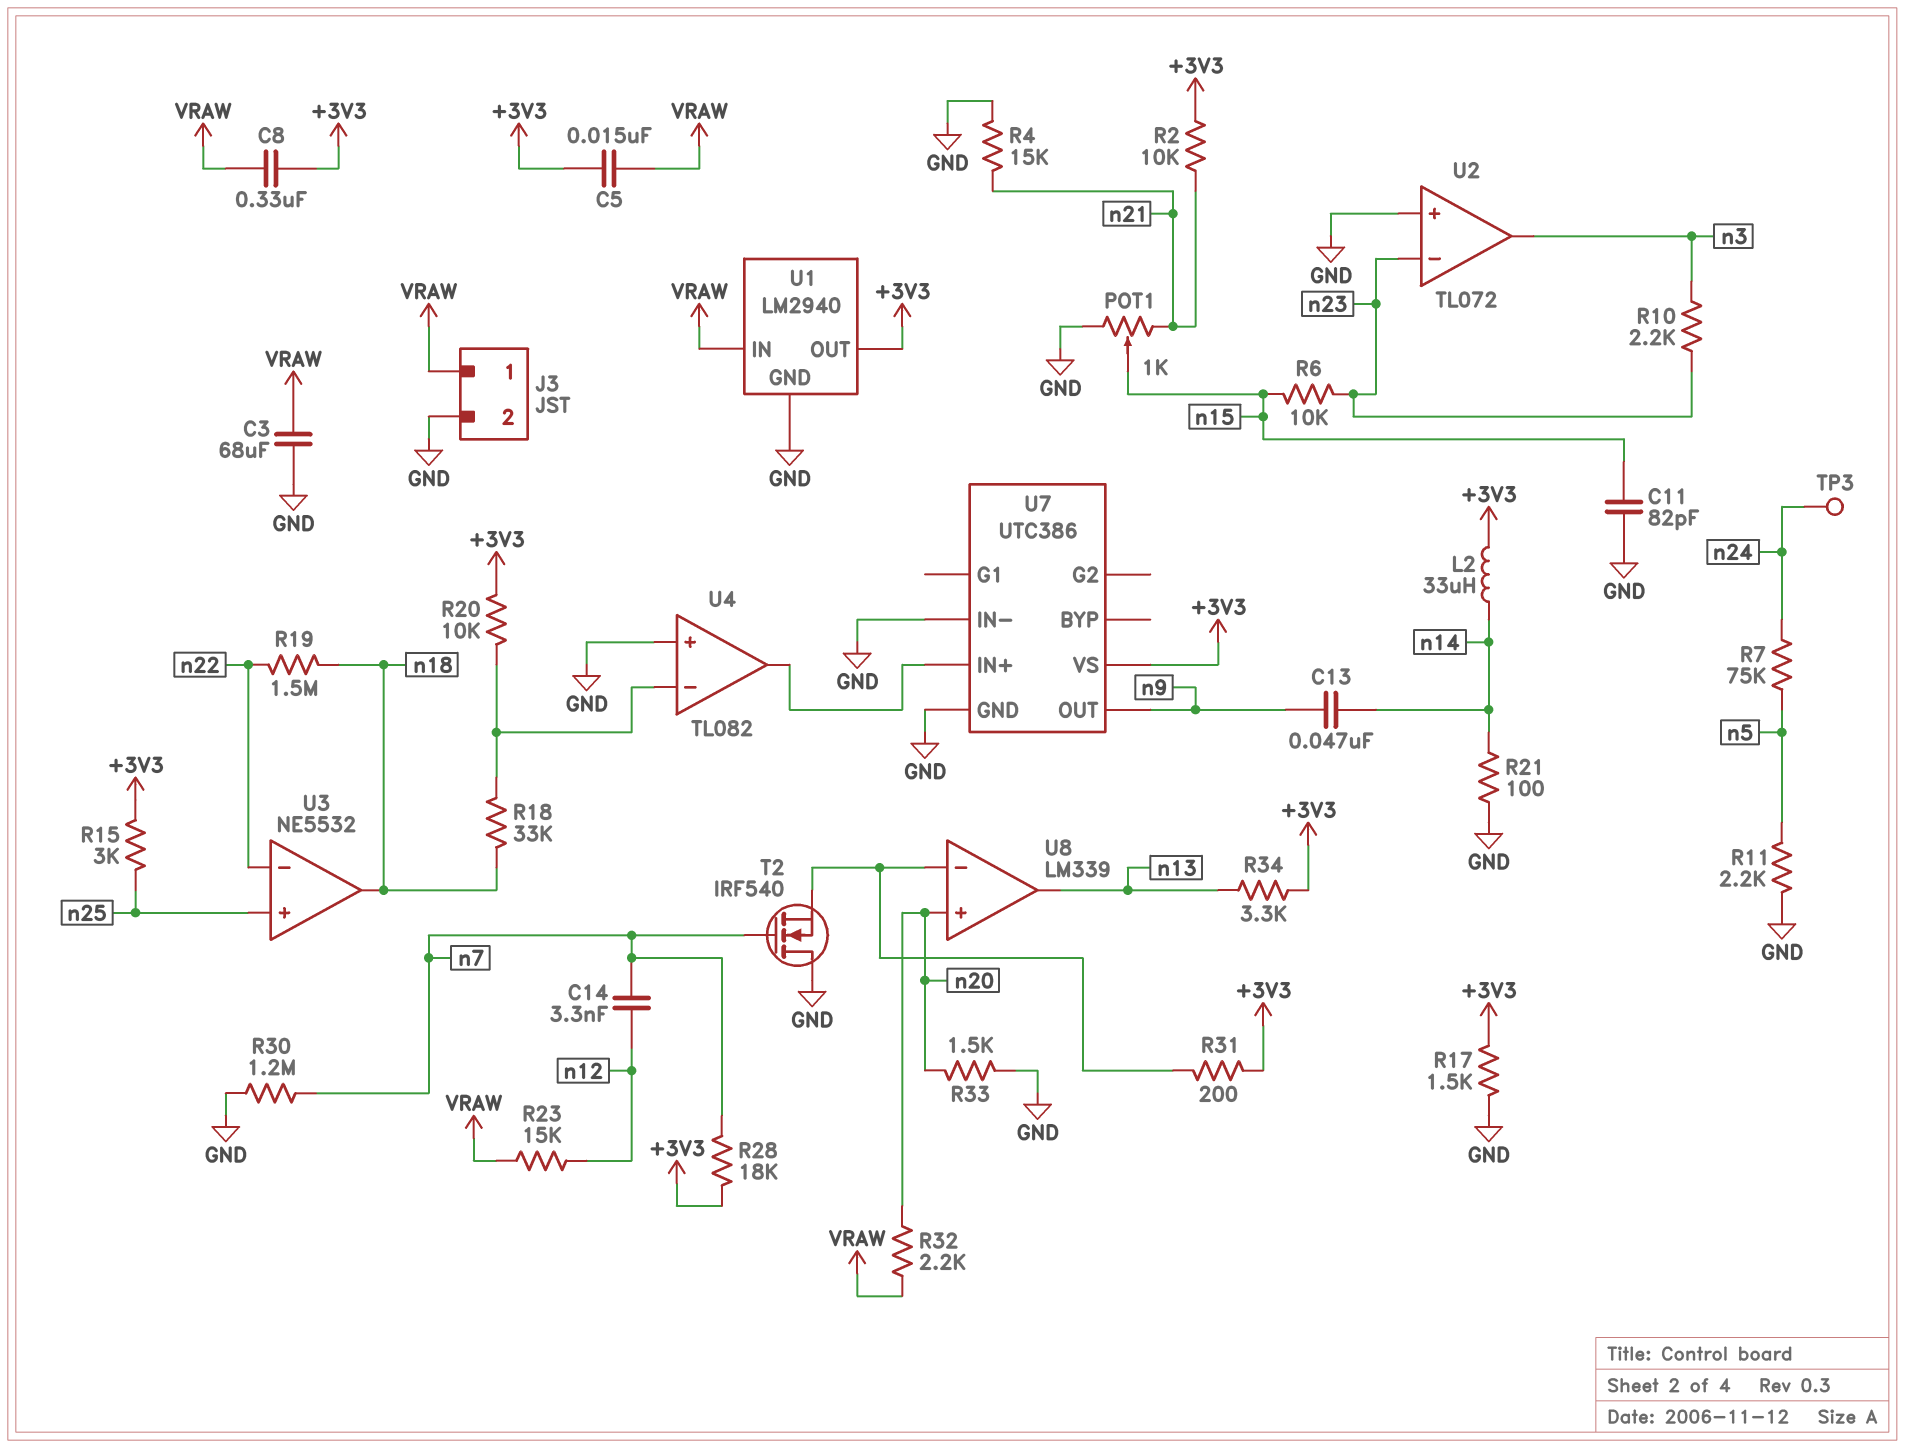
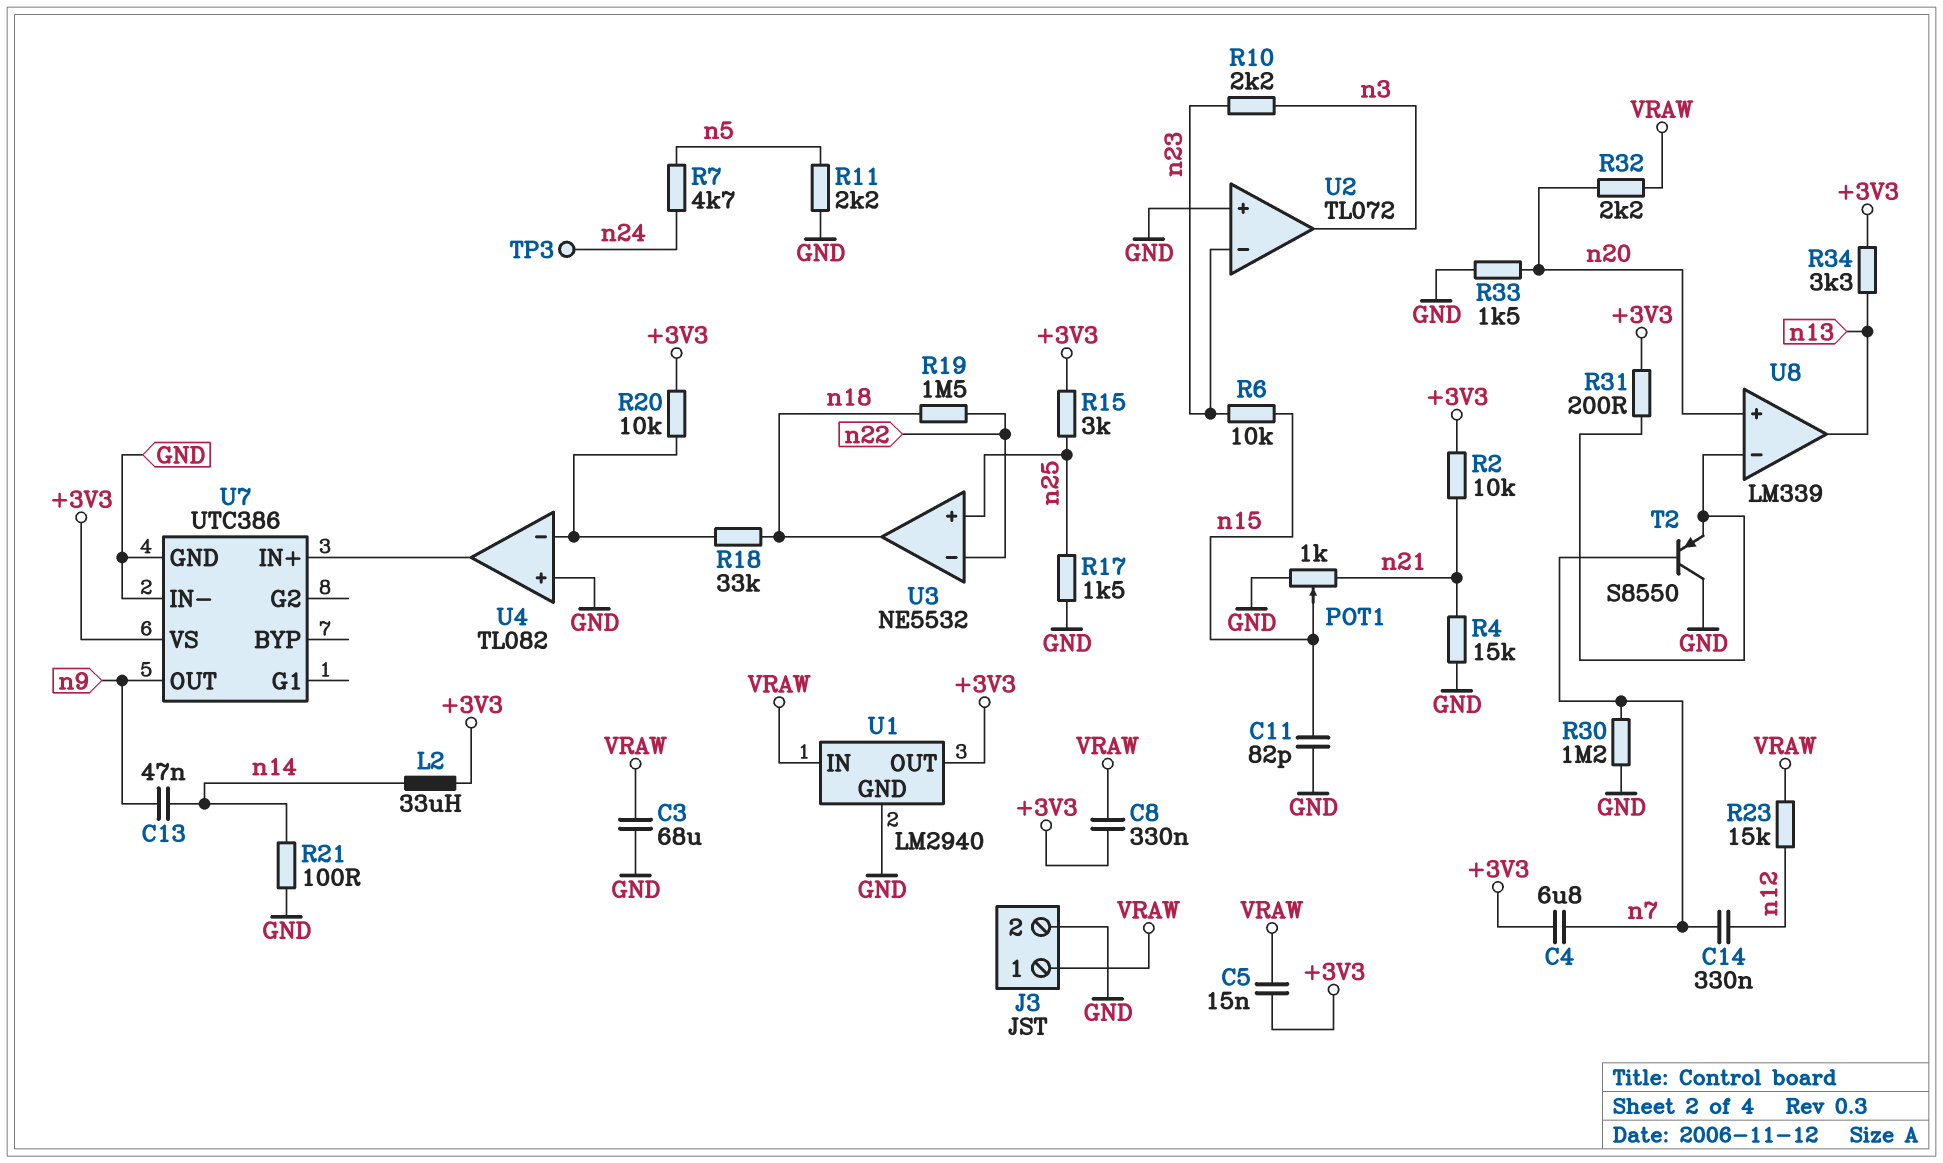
C4: none -> 6.8uF (+3V3, n7)
C14: 3.3nF (n7, n12) -> 330nF (n7, n12)
R7: 75k (n5, n24) -> 4.7k (n5, n24)
R17: 1.5k (+3V3, GND) -> 1.5k (GND, n25)
R28: 18k (+3V3, n7) -> none
T2: NMOS IRF540 (G n7, D GND, S U8/in-) -> PNP S8550 (B n7, C GND, E U8/in-)

